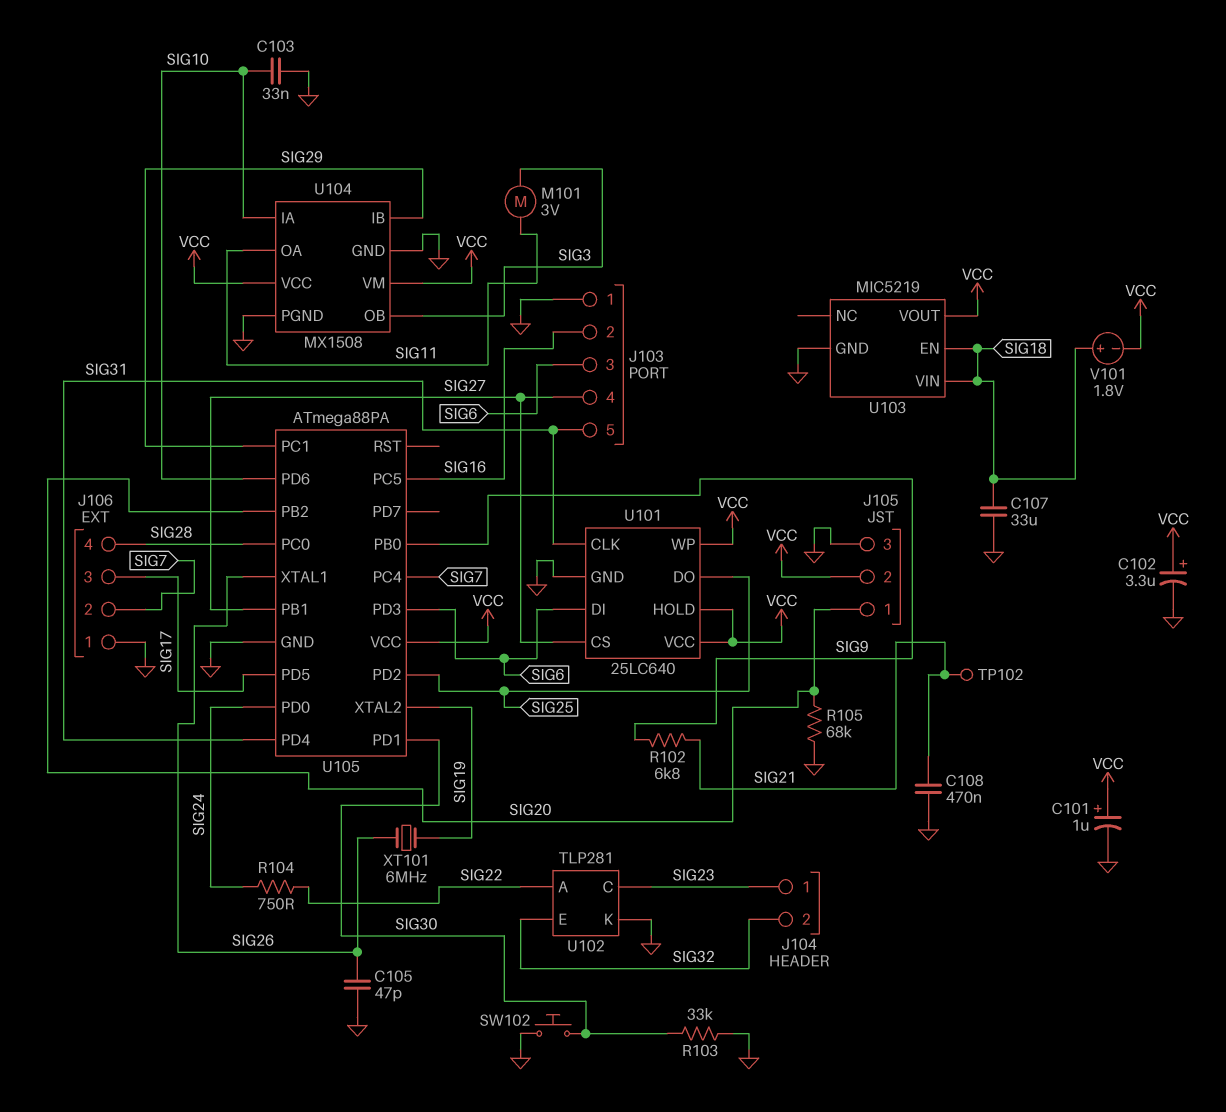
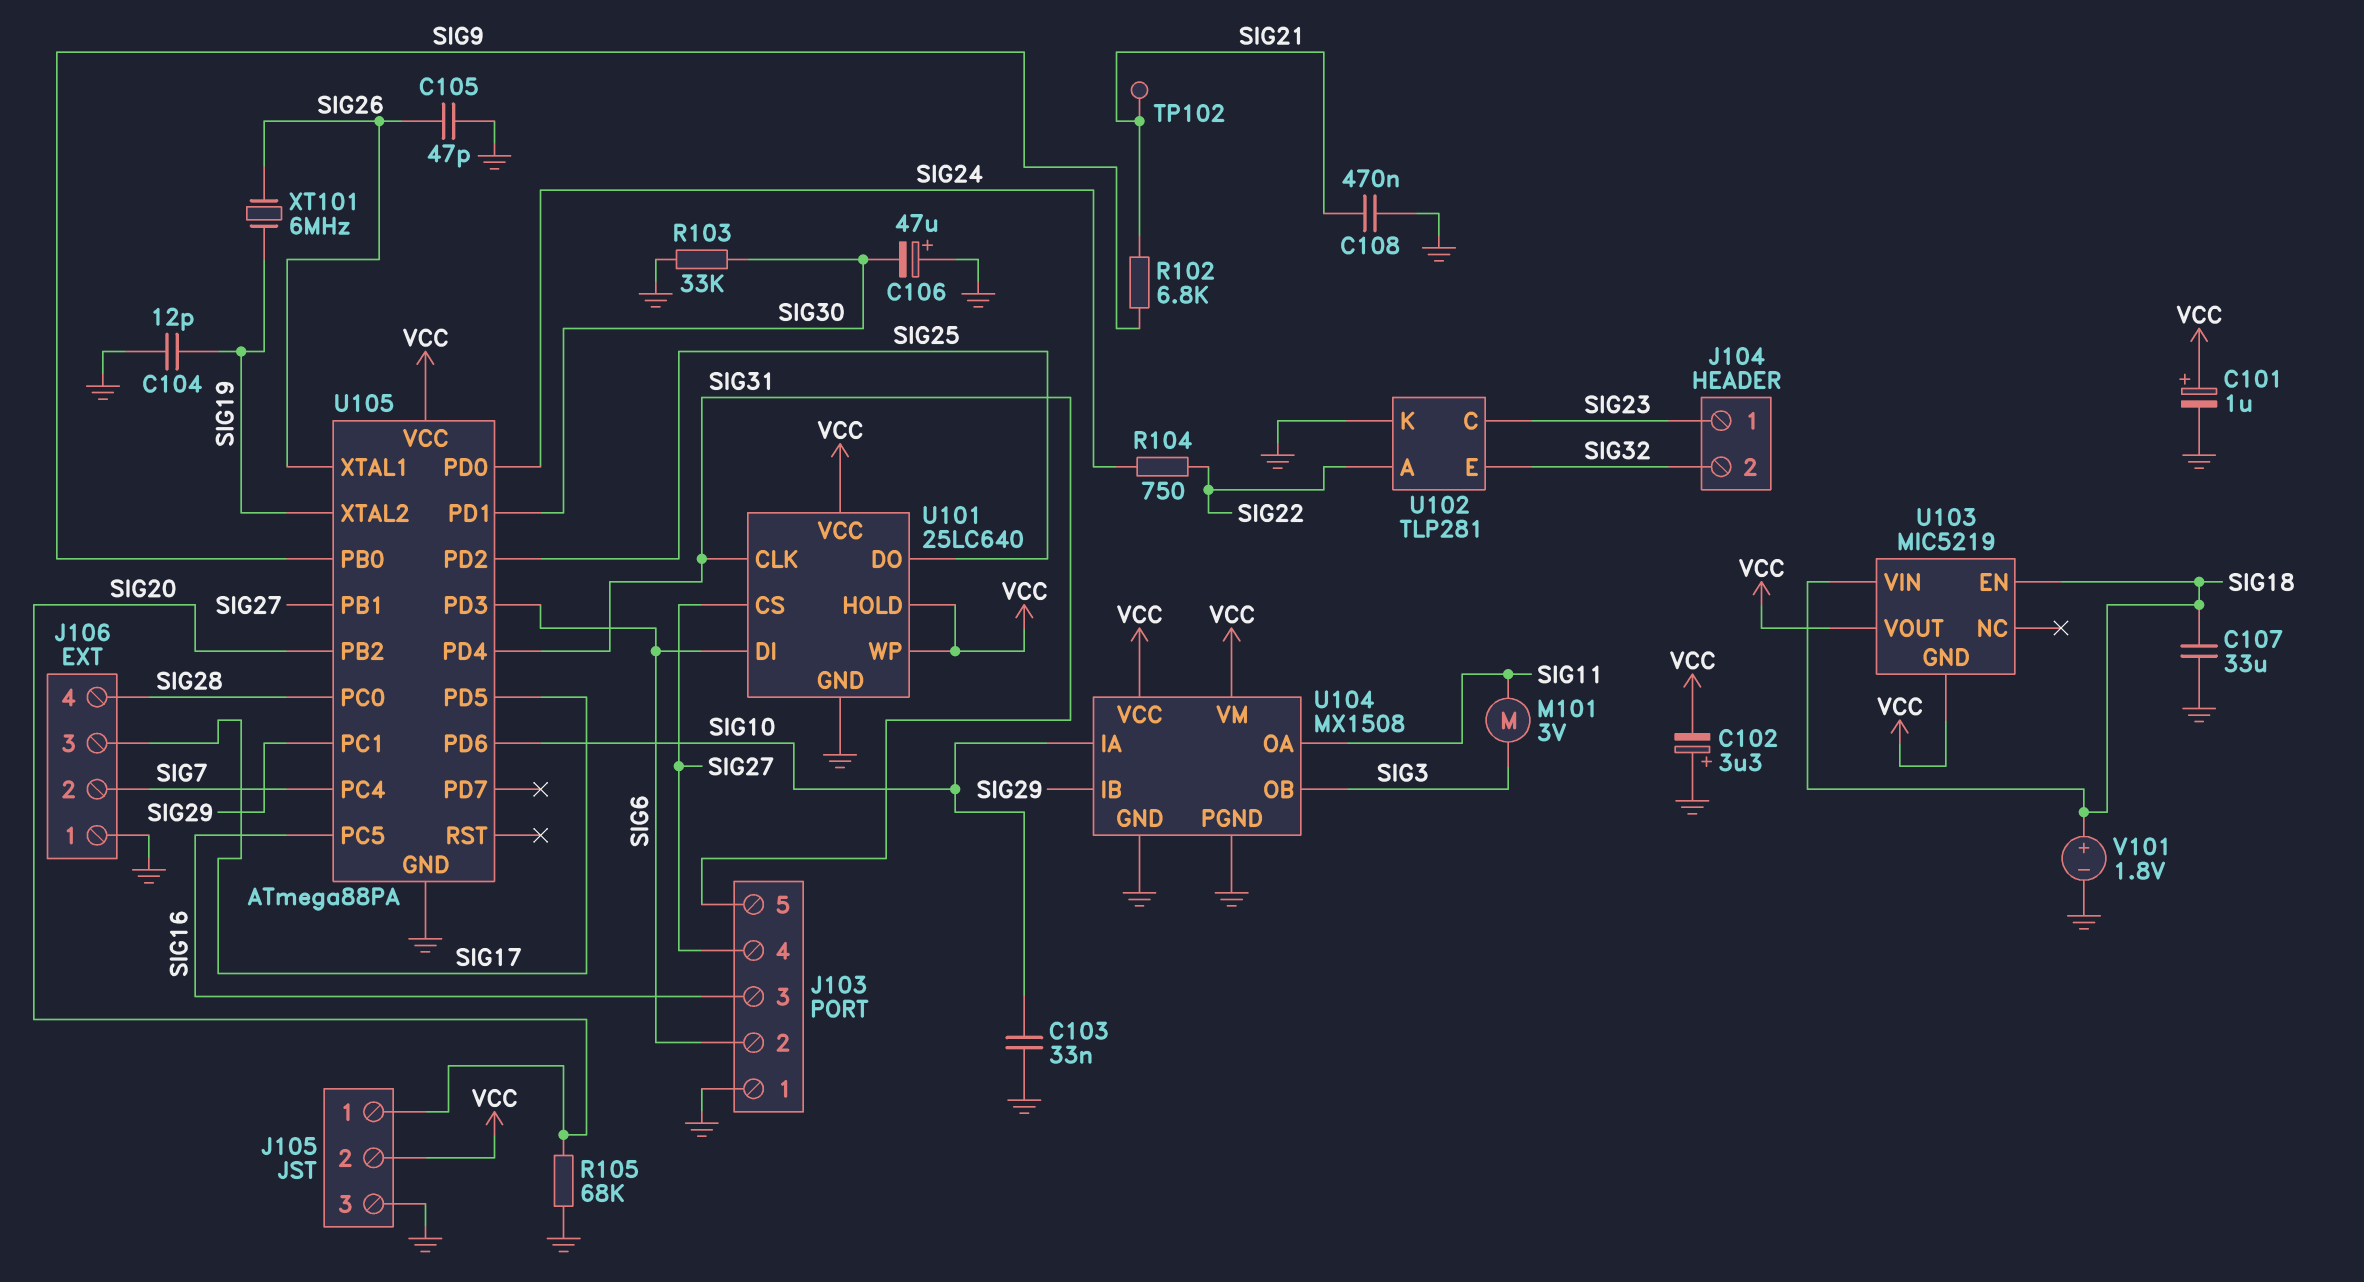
C102: 3.3uF (plus VCC, minus GND) -> 3.3uF (plus GND, minus VCC)
C104: none -> 12pF (GND, SIG19)
C106: none -> 47uF (plus GND, minus SIG30)
J103 pin 2: SIG16 -> SIG6
J103 pin 3: SIG6 -> SIG16
SW102: button (GND, SIG30) -> none
U103 pin GND: GND -> VCC
V101: 1.8V (plus SIG18, minus VCC) -> 1.8V (plus SIG18, minus GND)

